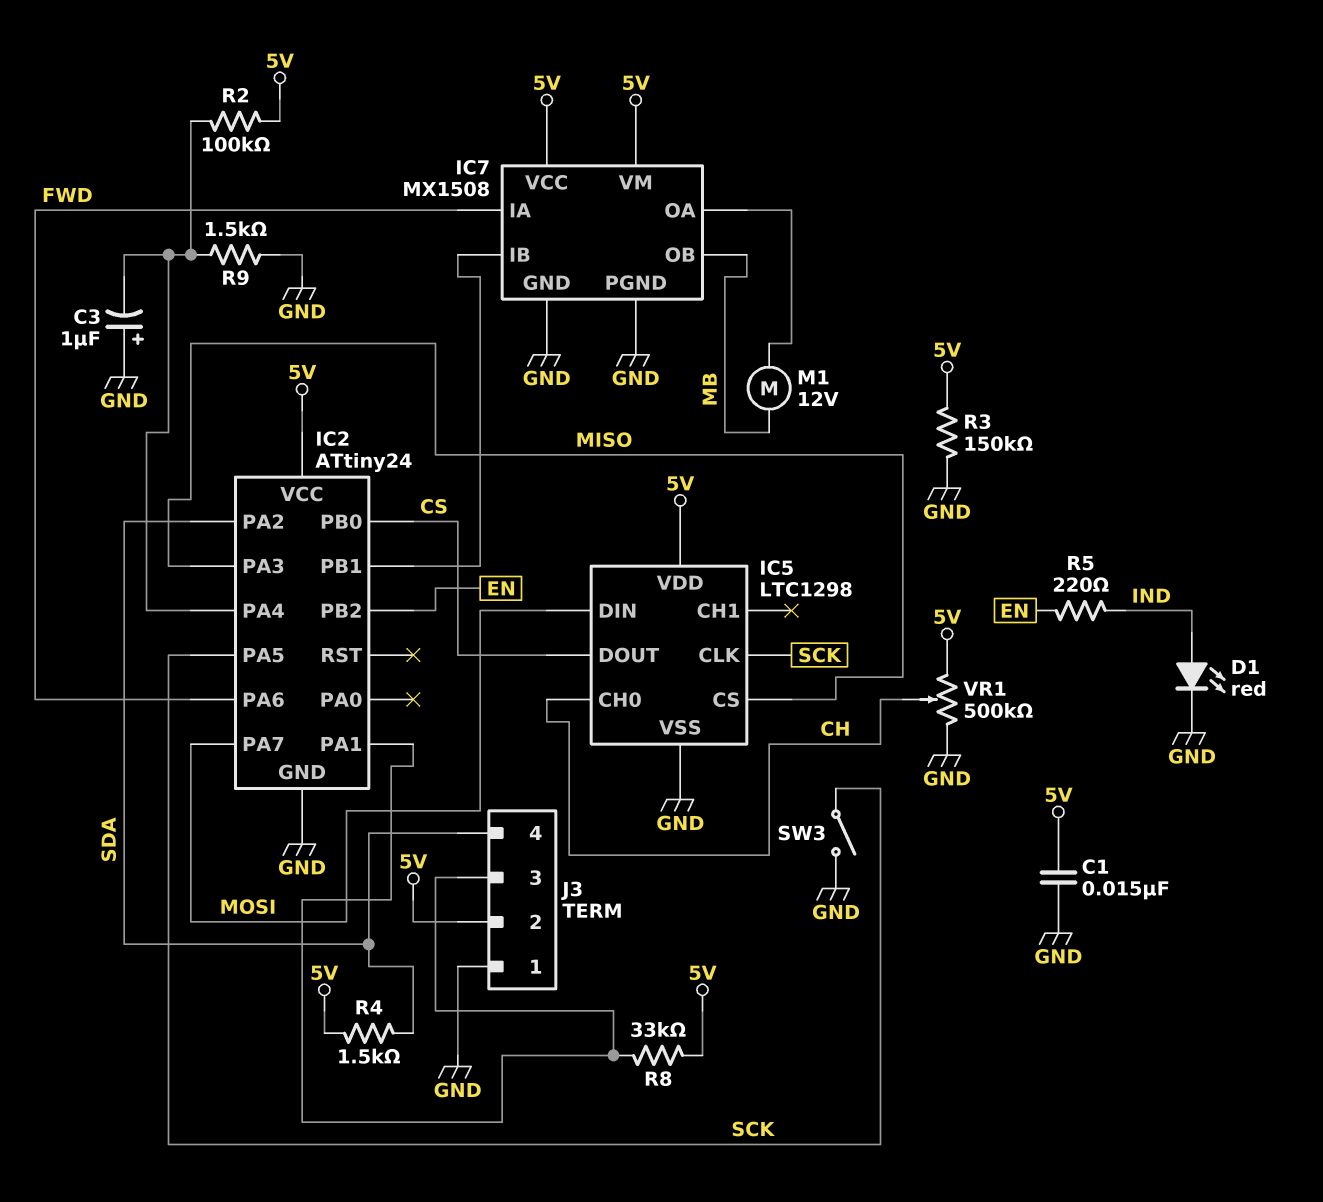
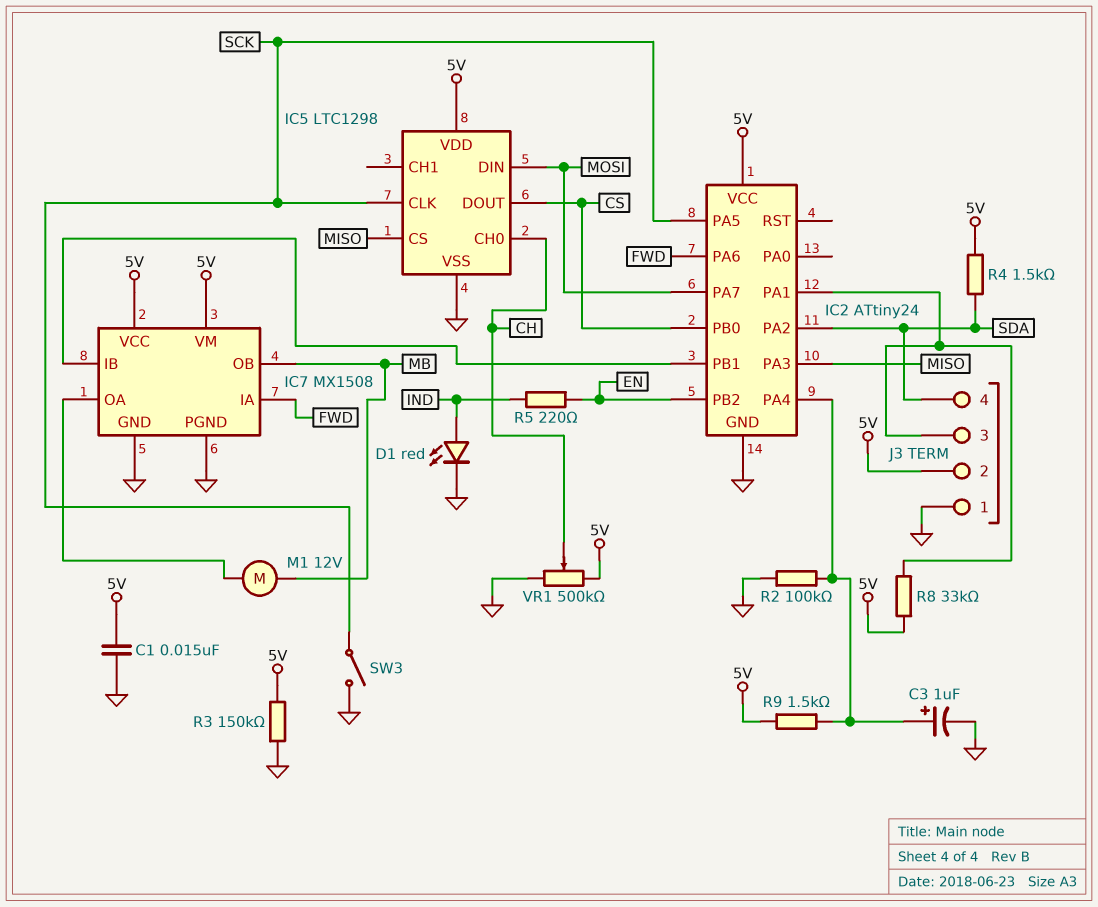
C3: 1uF (plus GND, minus IC2/PA4) -> 1uF (plus IC2/PA4, minus GND)
R2: 100k (5V, IC2/PA4) -> 100k (GND, IC2/PA4)
R9: 1.5k (GND, IC2/PA4) -> 1.5k (5V, IC2/PA4)

